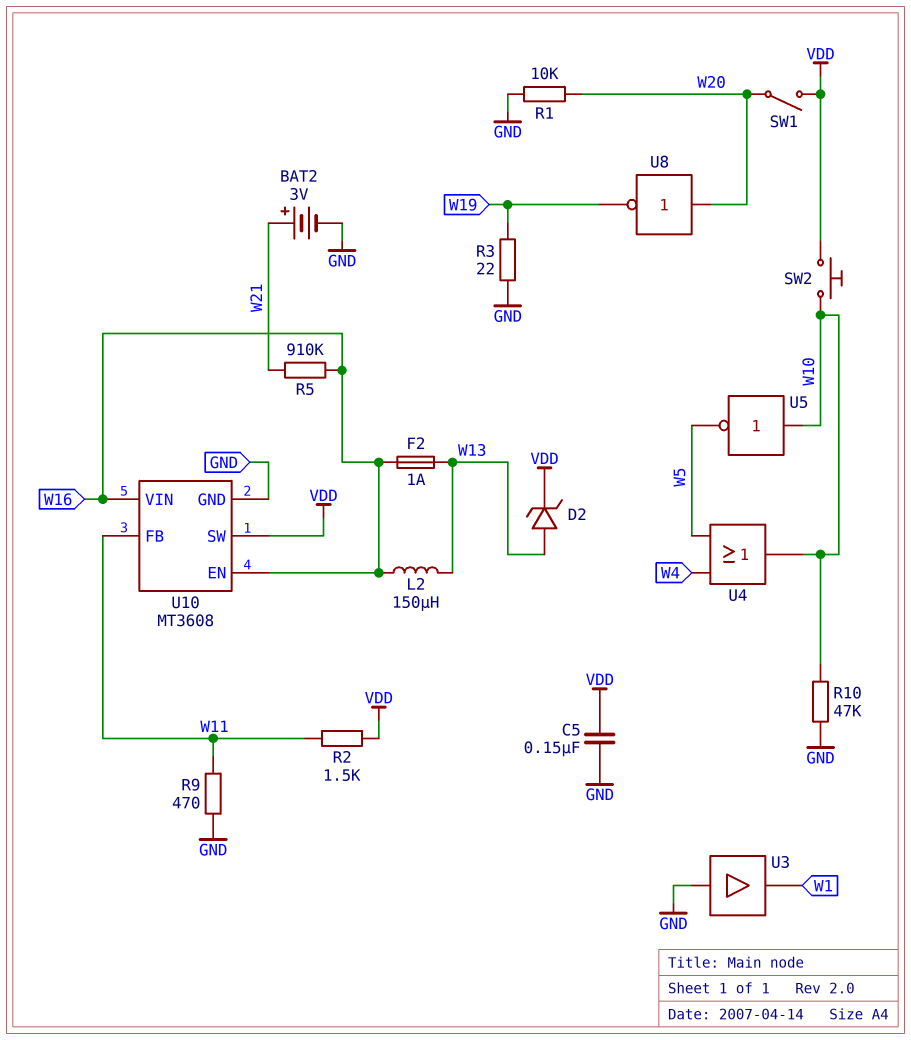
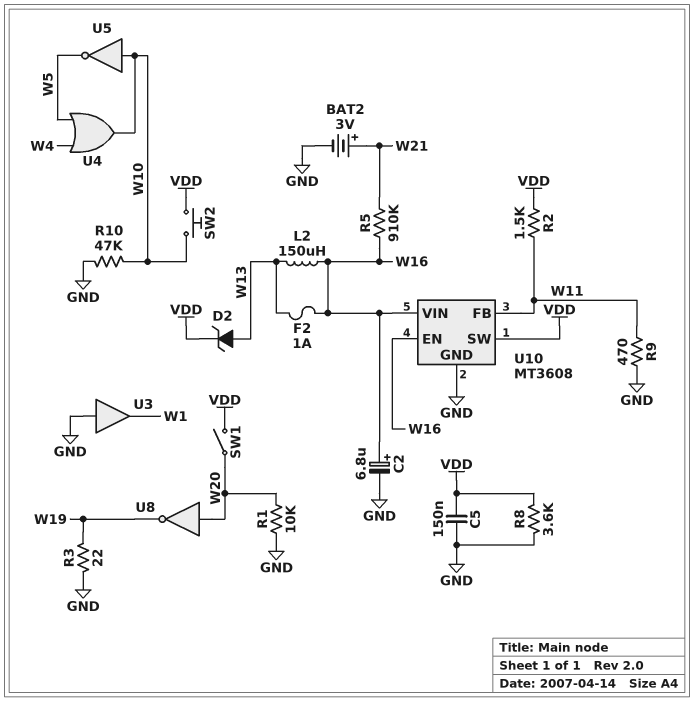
C2: none -> 6.8uF (plus W16, minus GND)
R8: none -> 3.6k (GND, VDD)

